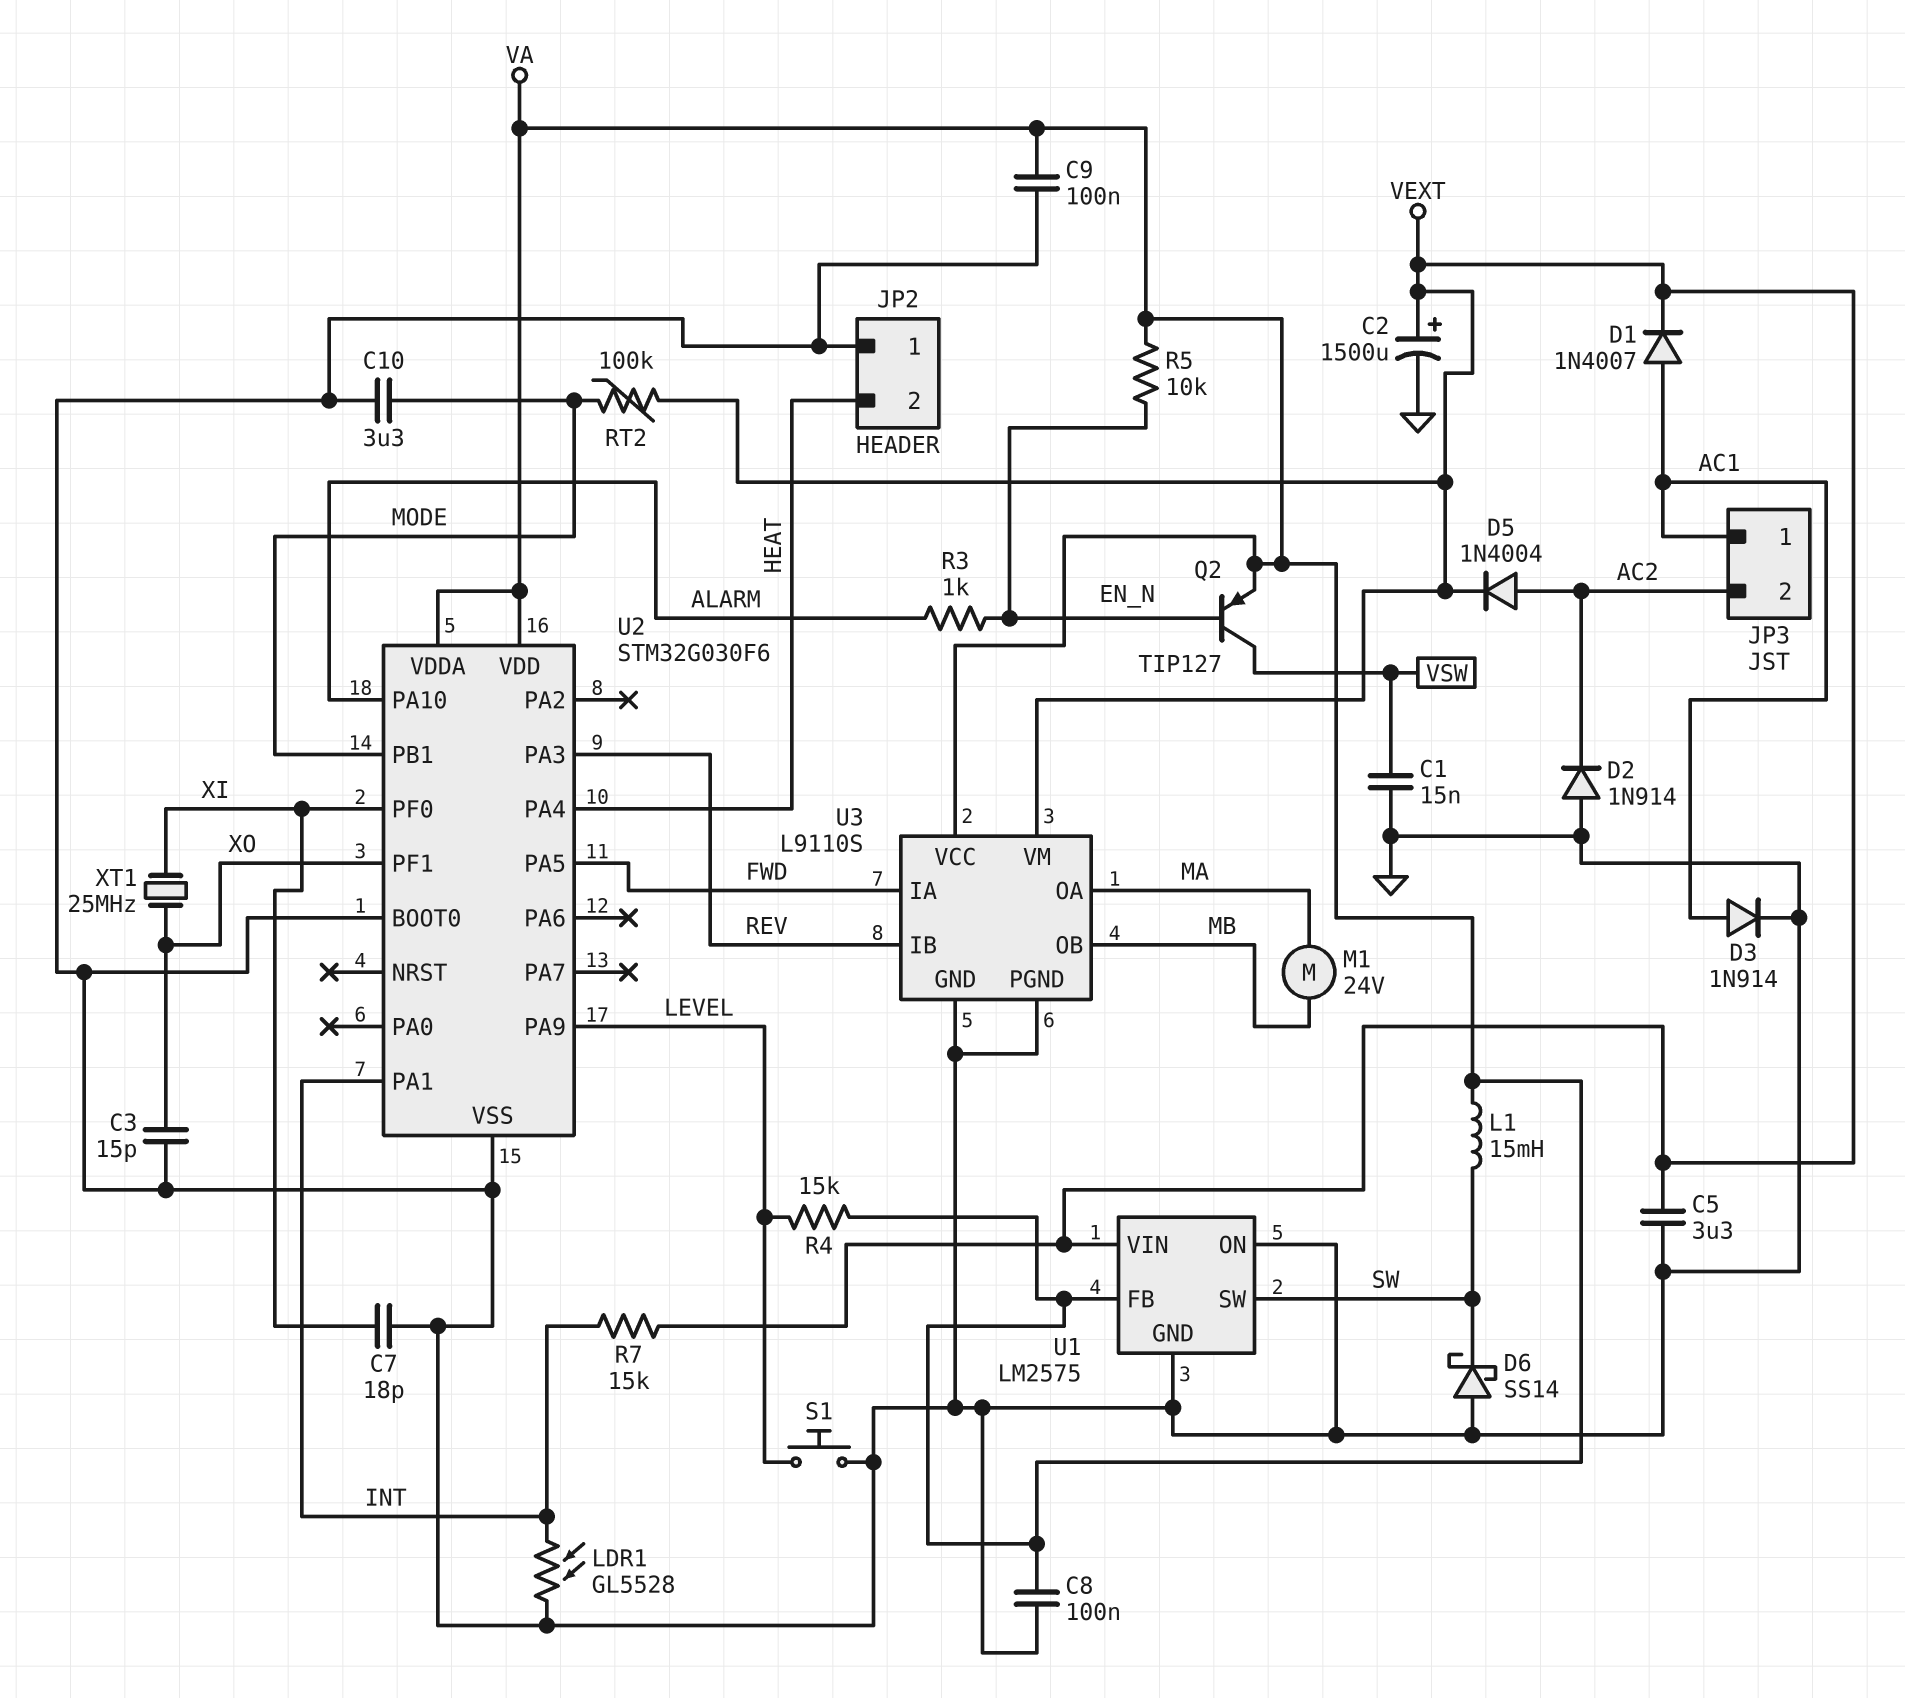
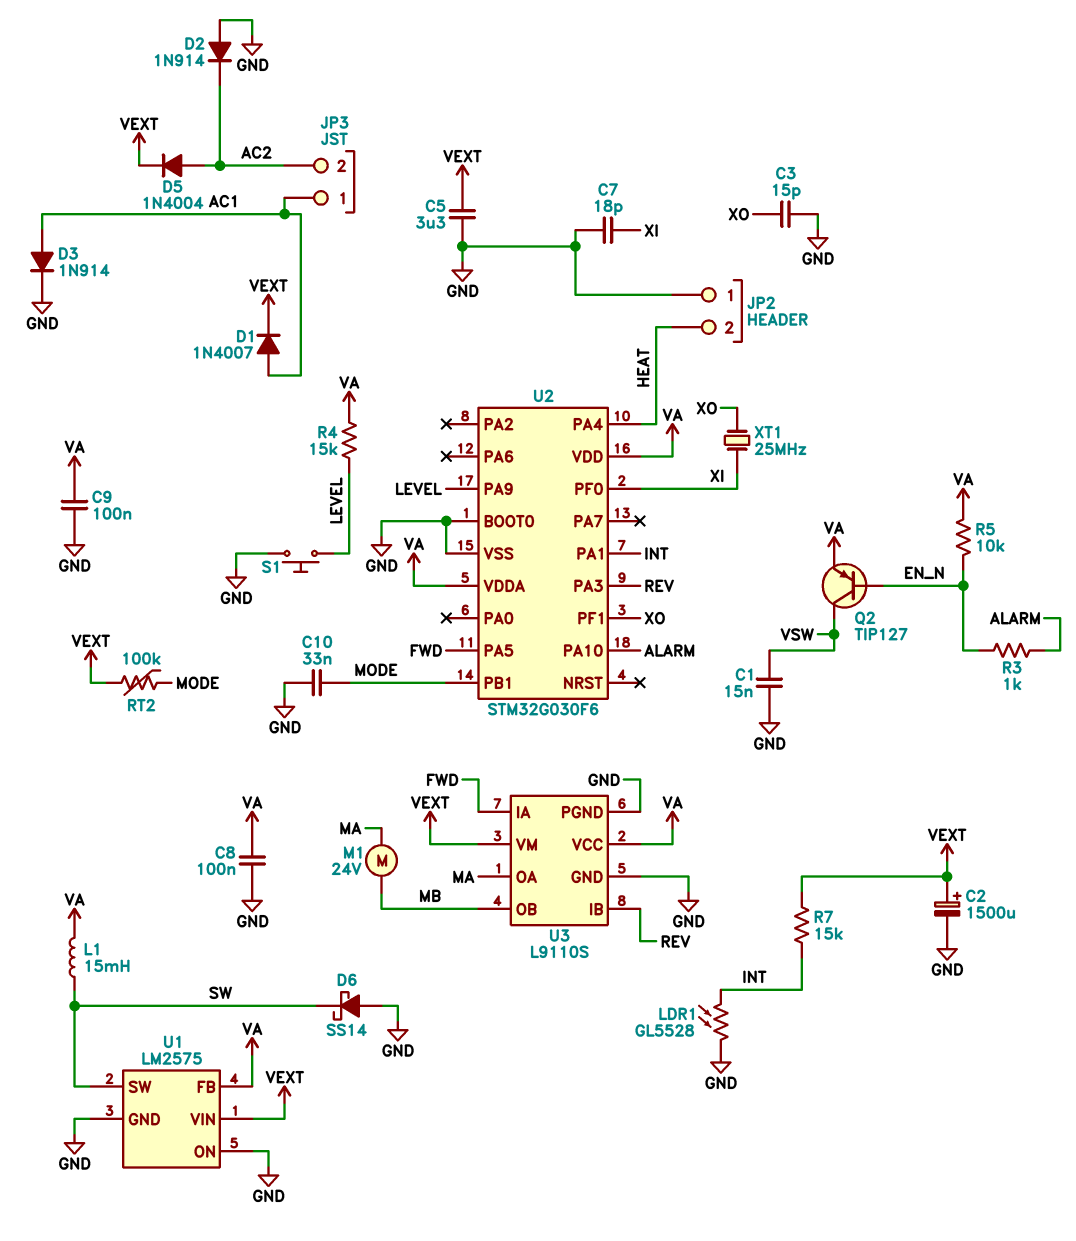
C10: 3.3uF (GND, MODE) -> 33nF (GND, MODE)

